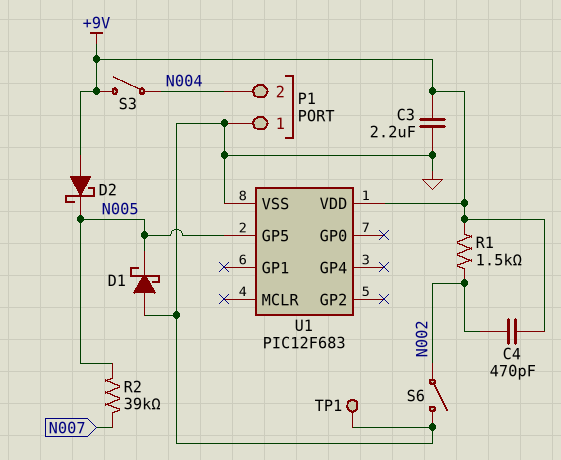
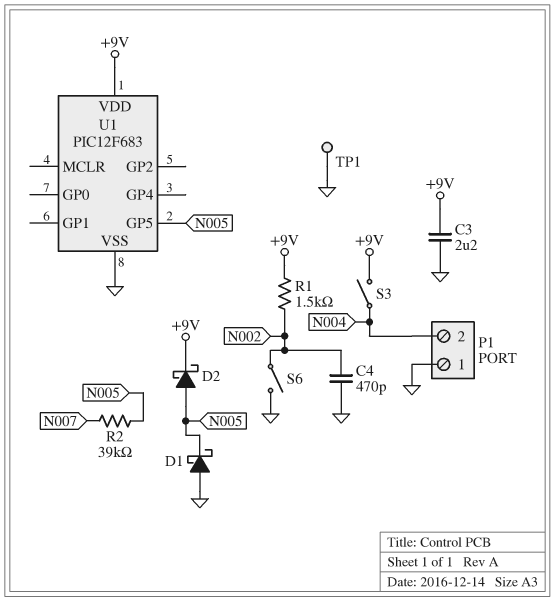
C4: 470pF (+9V, N002) -> 470pF (GND, N002)
D2: schottky (A +9V, K N005) -> schottky (A N005, K +9V)

